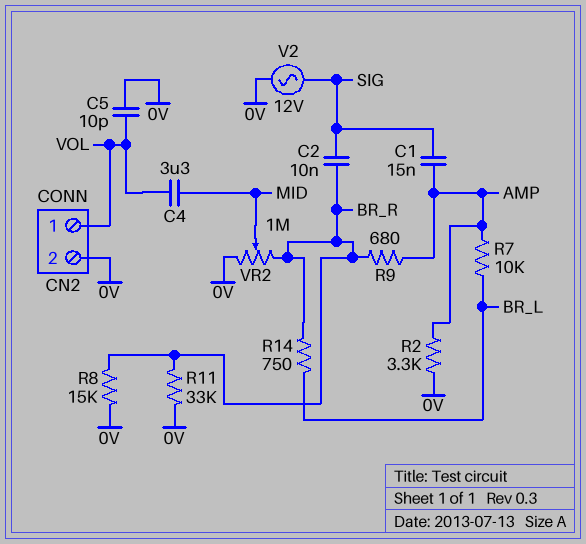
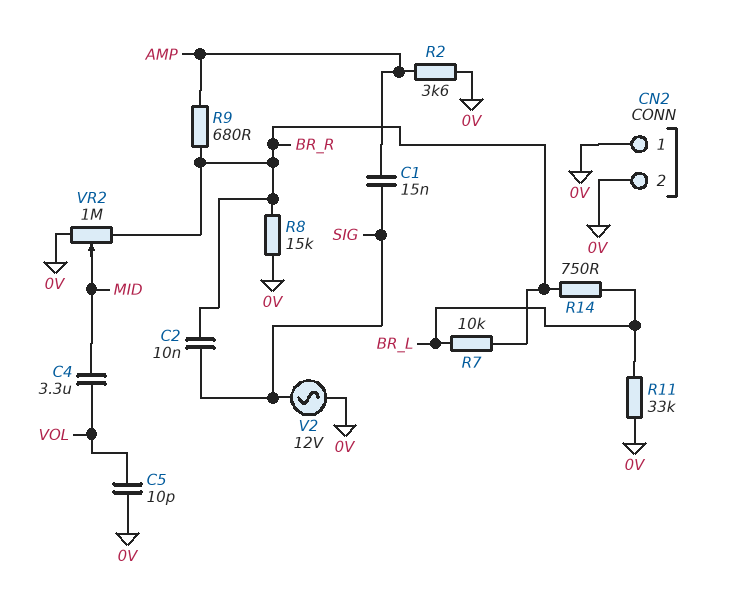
CN2 pin 1: VOL -> 0V
R2: 3.3k (0V, AMP) -> 3.6k (0V, AMP)
R7: 10k (AMP, BR_L) -> 10k (BR_L, BR_R)
R11: 33k (0V, BR_R) -> 33k (0V, BR_L)

